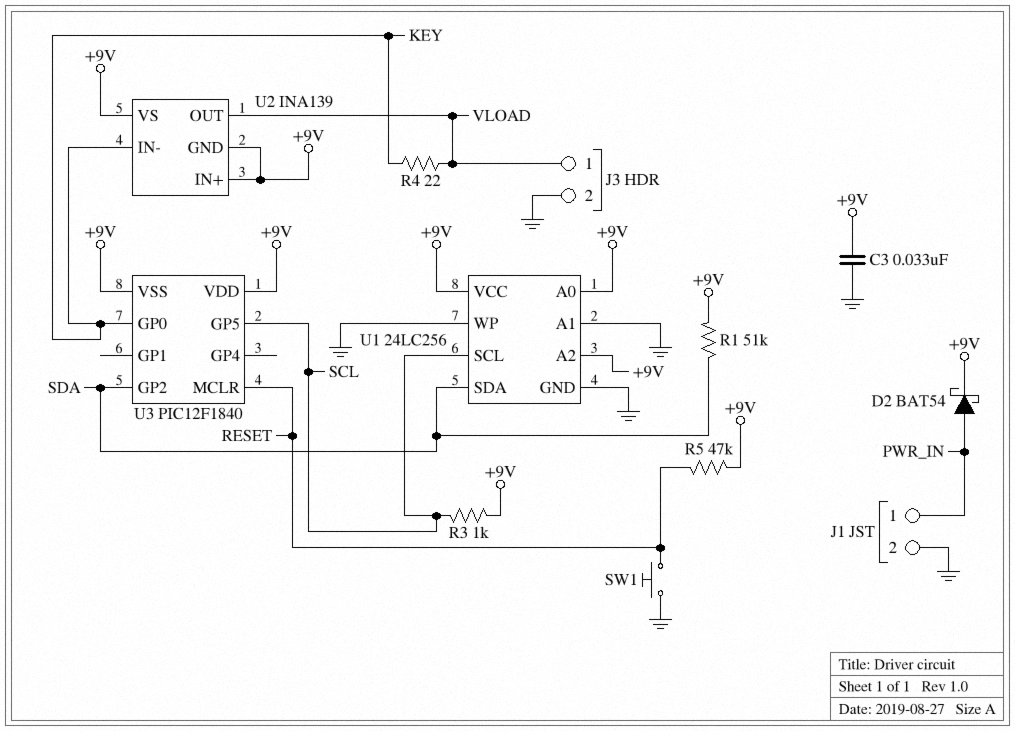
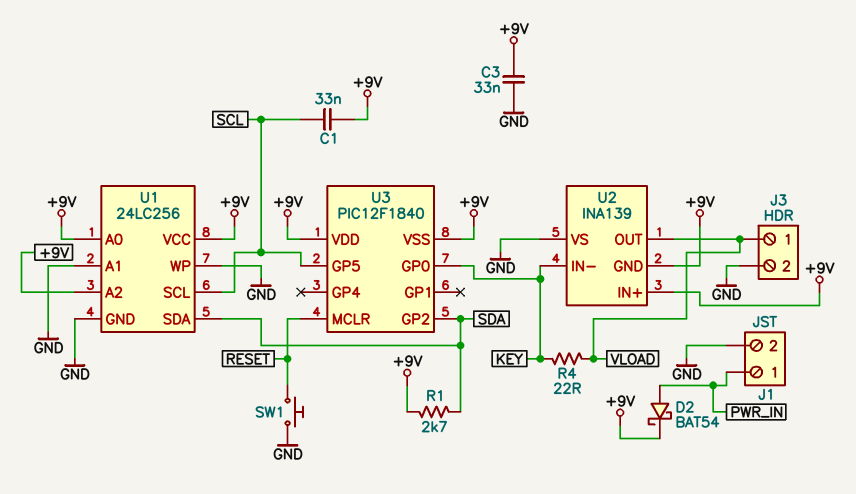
C1: none -> 33nF (+9V, SCL)
R1: 51k (+9V, SDA) -> 2.7k (+9V, SDA)
R3: 1k (+9V, SCL) -> none
R5: 47k (+9V, RESET) -> none
U2 pin VS: +9V -> GND

